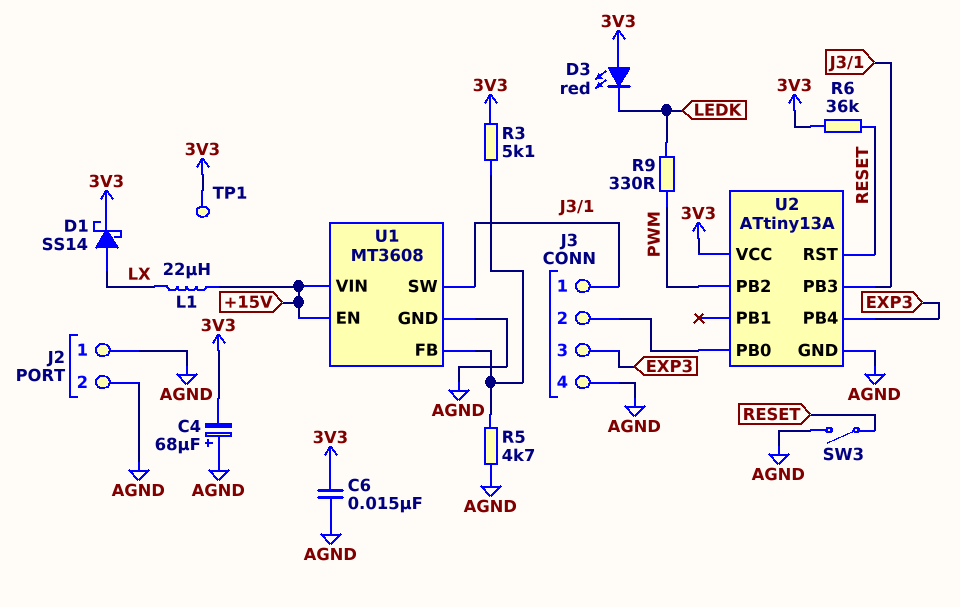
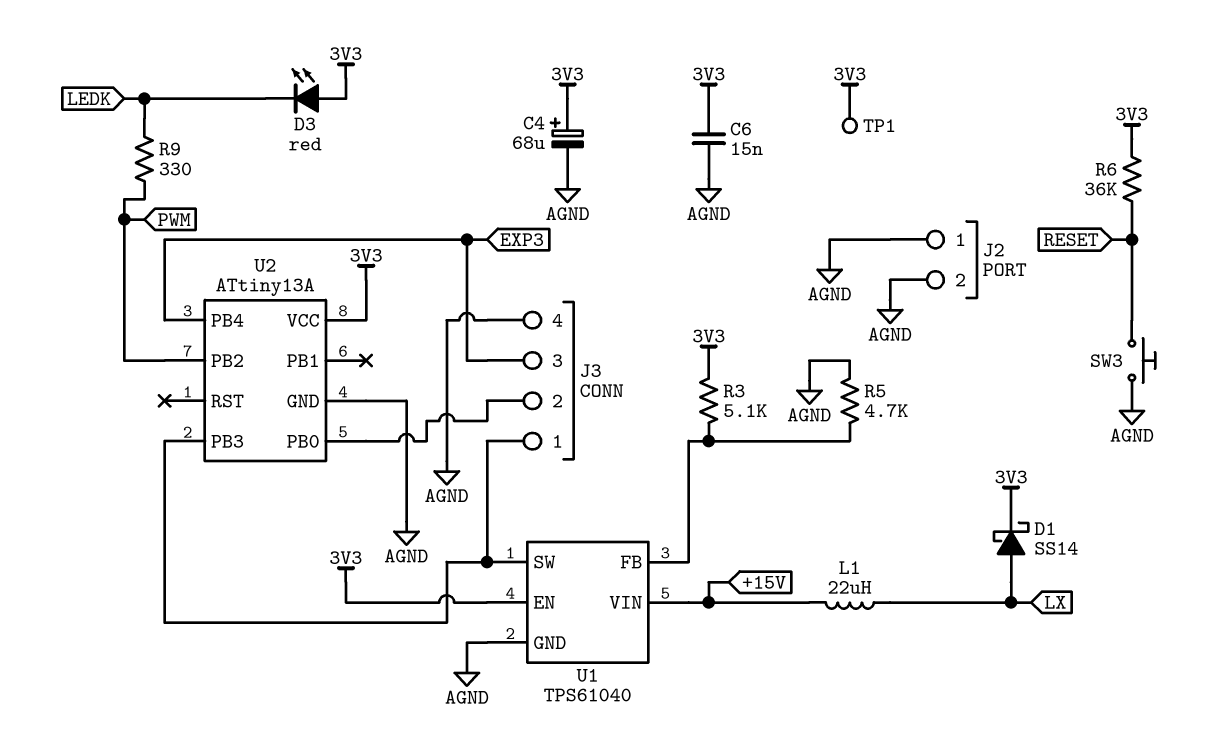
C4: 68uF (plus AGND, minus 3V3) -> 68uF (plus 3V3, minus AGND)
SW3: switch (AGND, RESET) -> button (AGND, RESET)
U1: MT3608 -> TPS61040
U1 pin EN: +15V -> 3V3
U2 pin RST: RESET -> none

